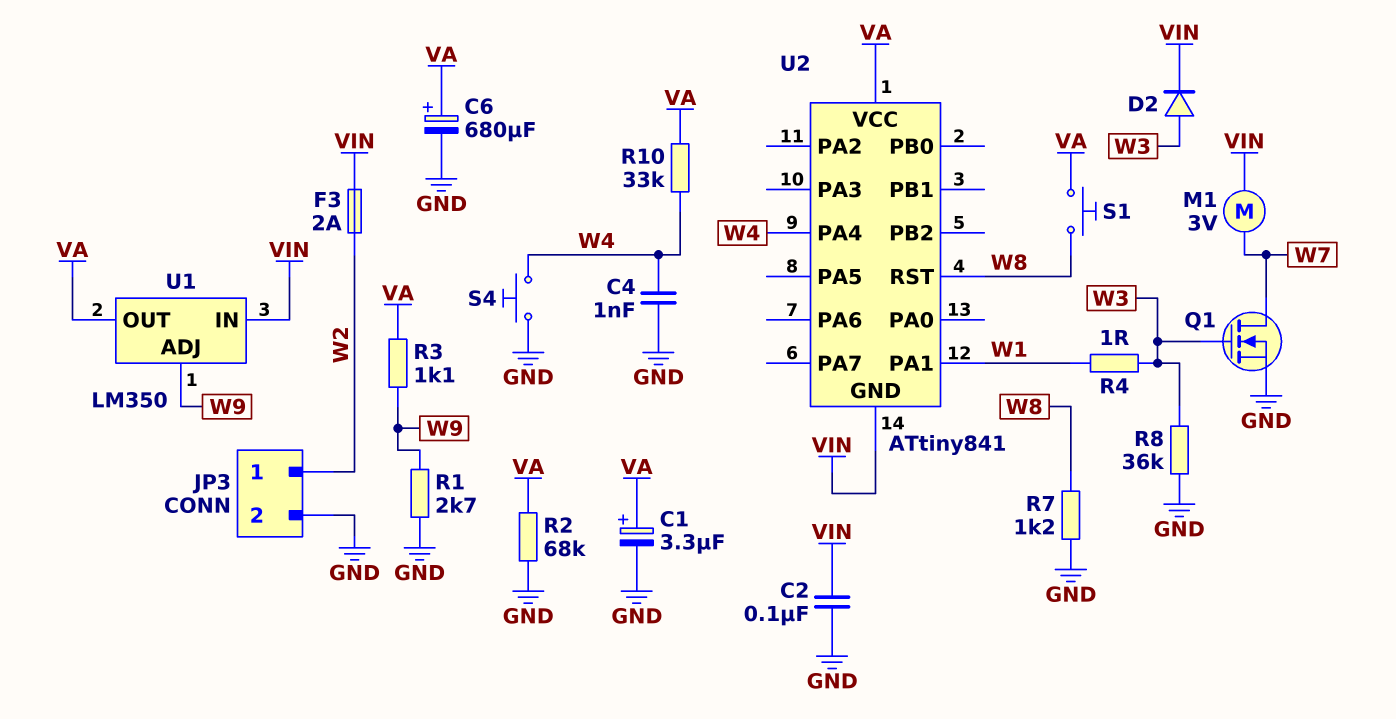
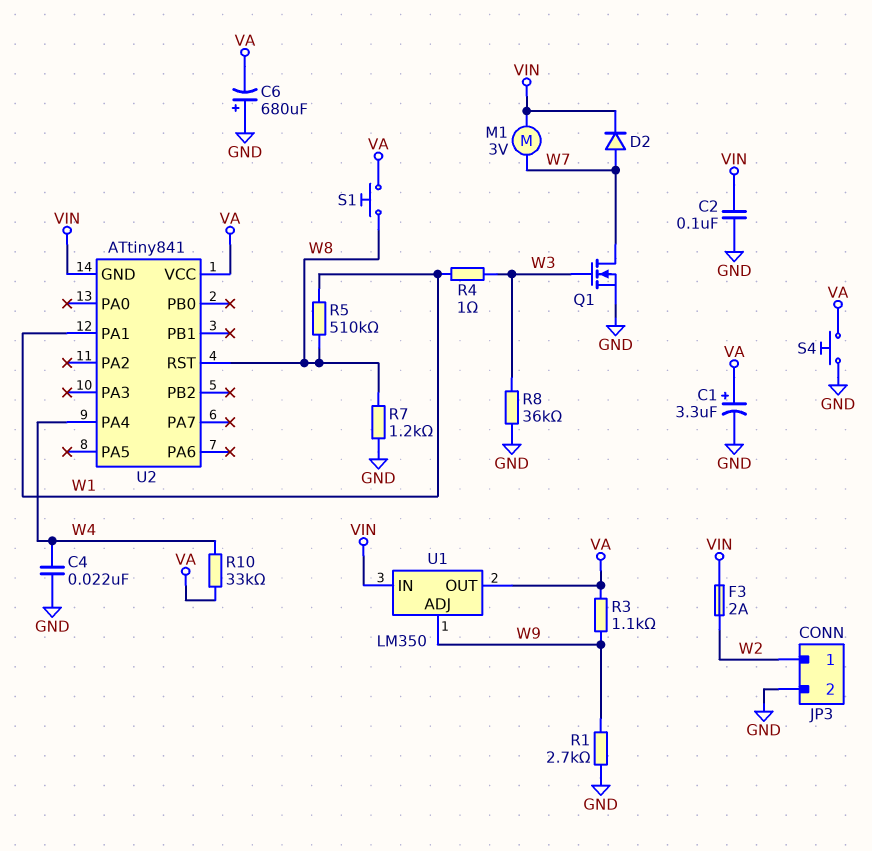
C4: 1nF (GND, W4) -> 22nF (GND, W4)
C6: 680uF (plus VA, minus GND) -> 680uF (plus GND, minus VA)
D2: diode (A W3, K VIN) -> diode (A W7, K VIN)
R2: 68k (GND, VA) -> none
R5: none -> 510k (W1, W8)
S4: button (GND, W4) -> button (GND, VA)

